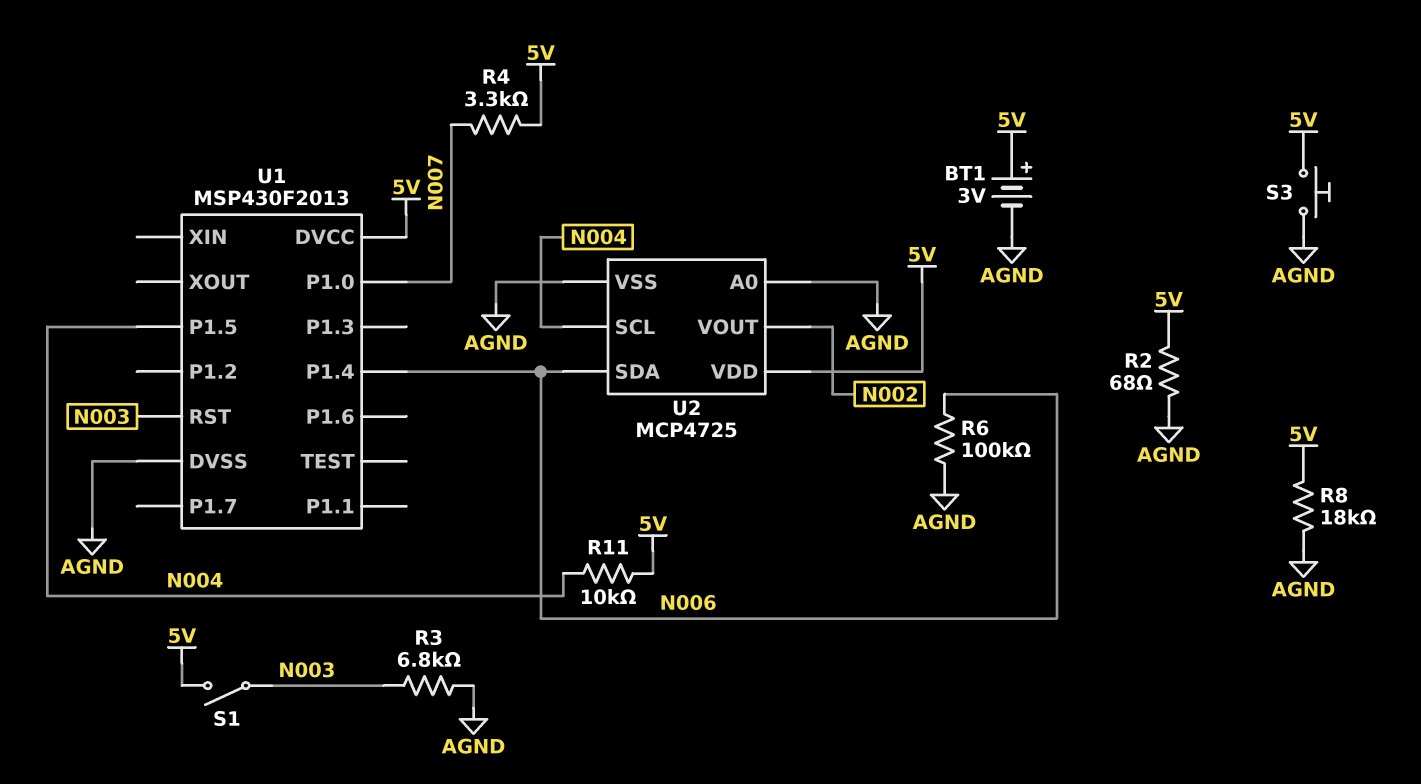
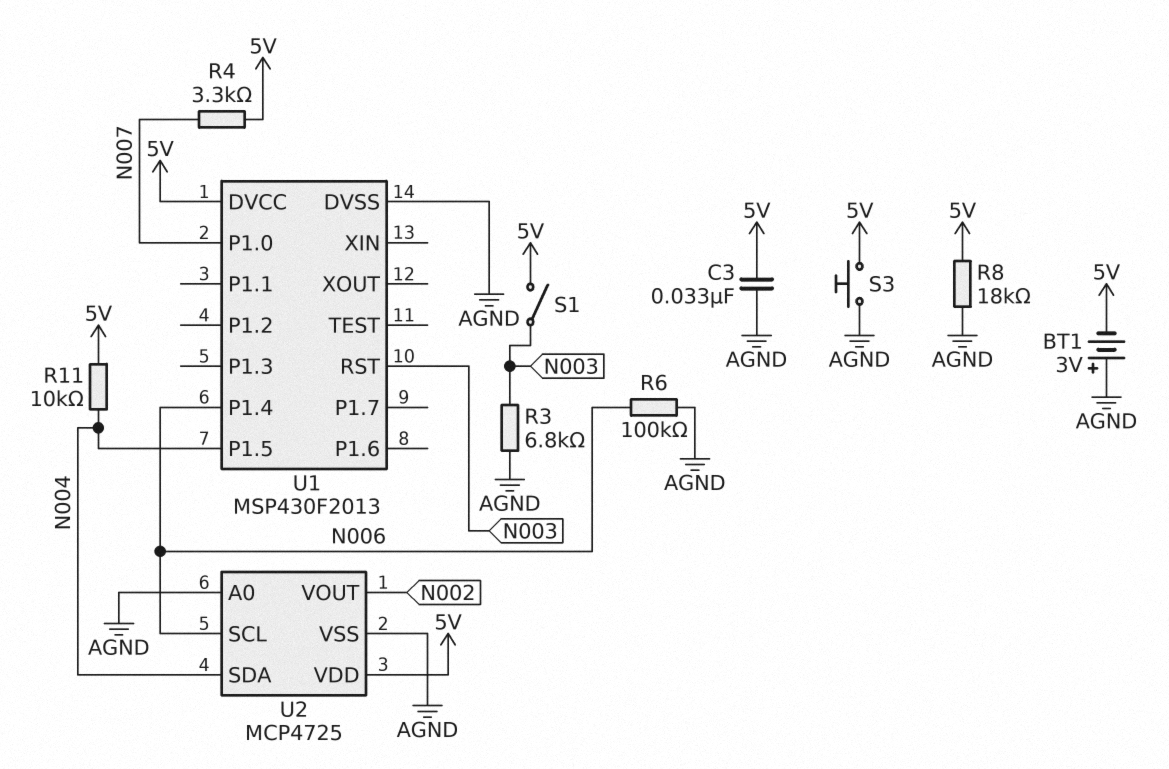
BT1: 3V (plus 5V, minus AGND) -> 3V (plus AGND, minus 5V)
C3: none -> 33nF (5V, AGND)
R2: 68 (5V, AGND) -> none
U2 pin SCL: N004 -> N006
U2 pin SDA: N006 -> N004

